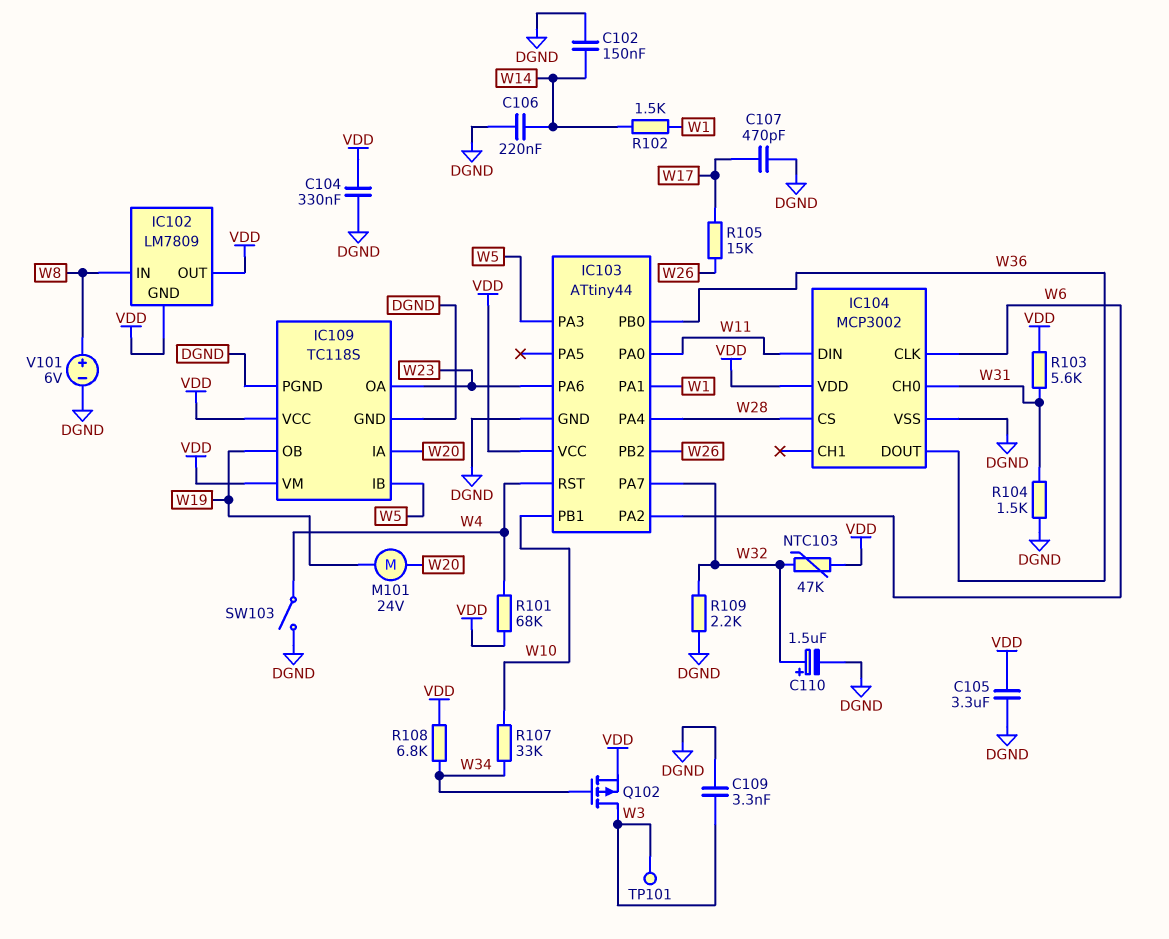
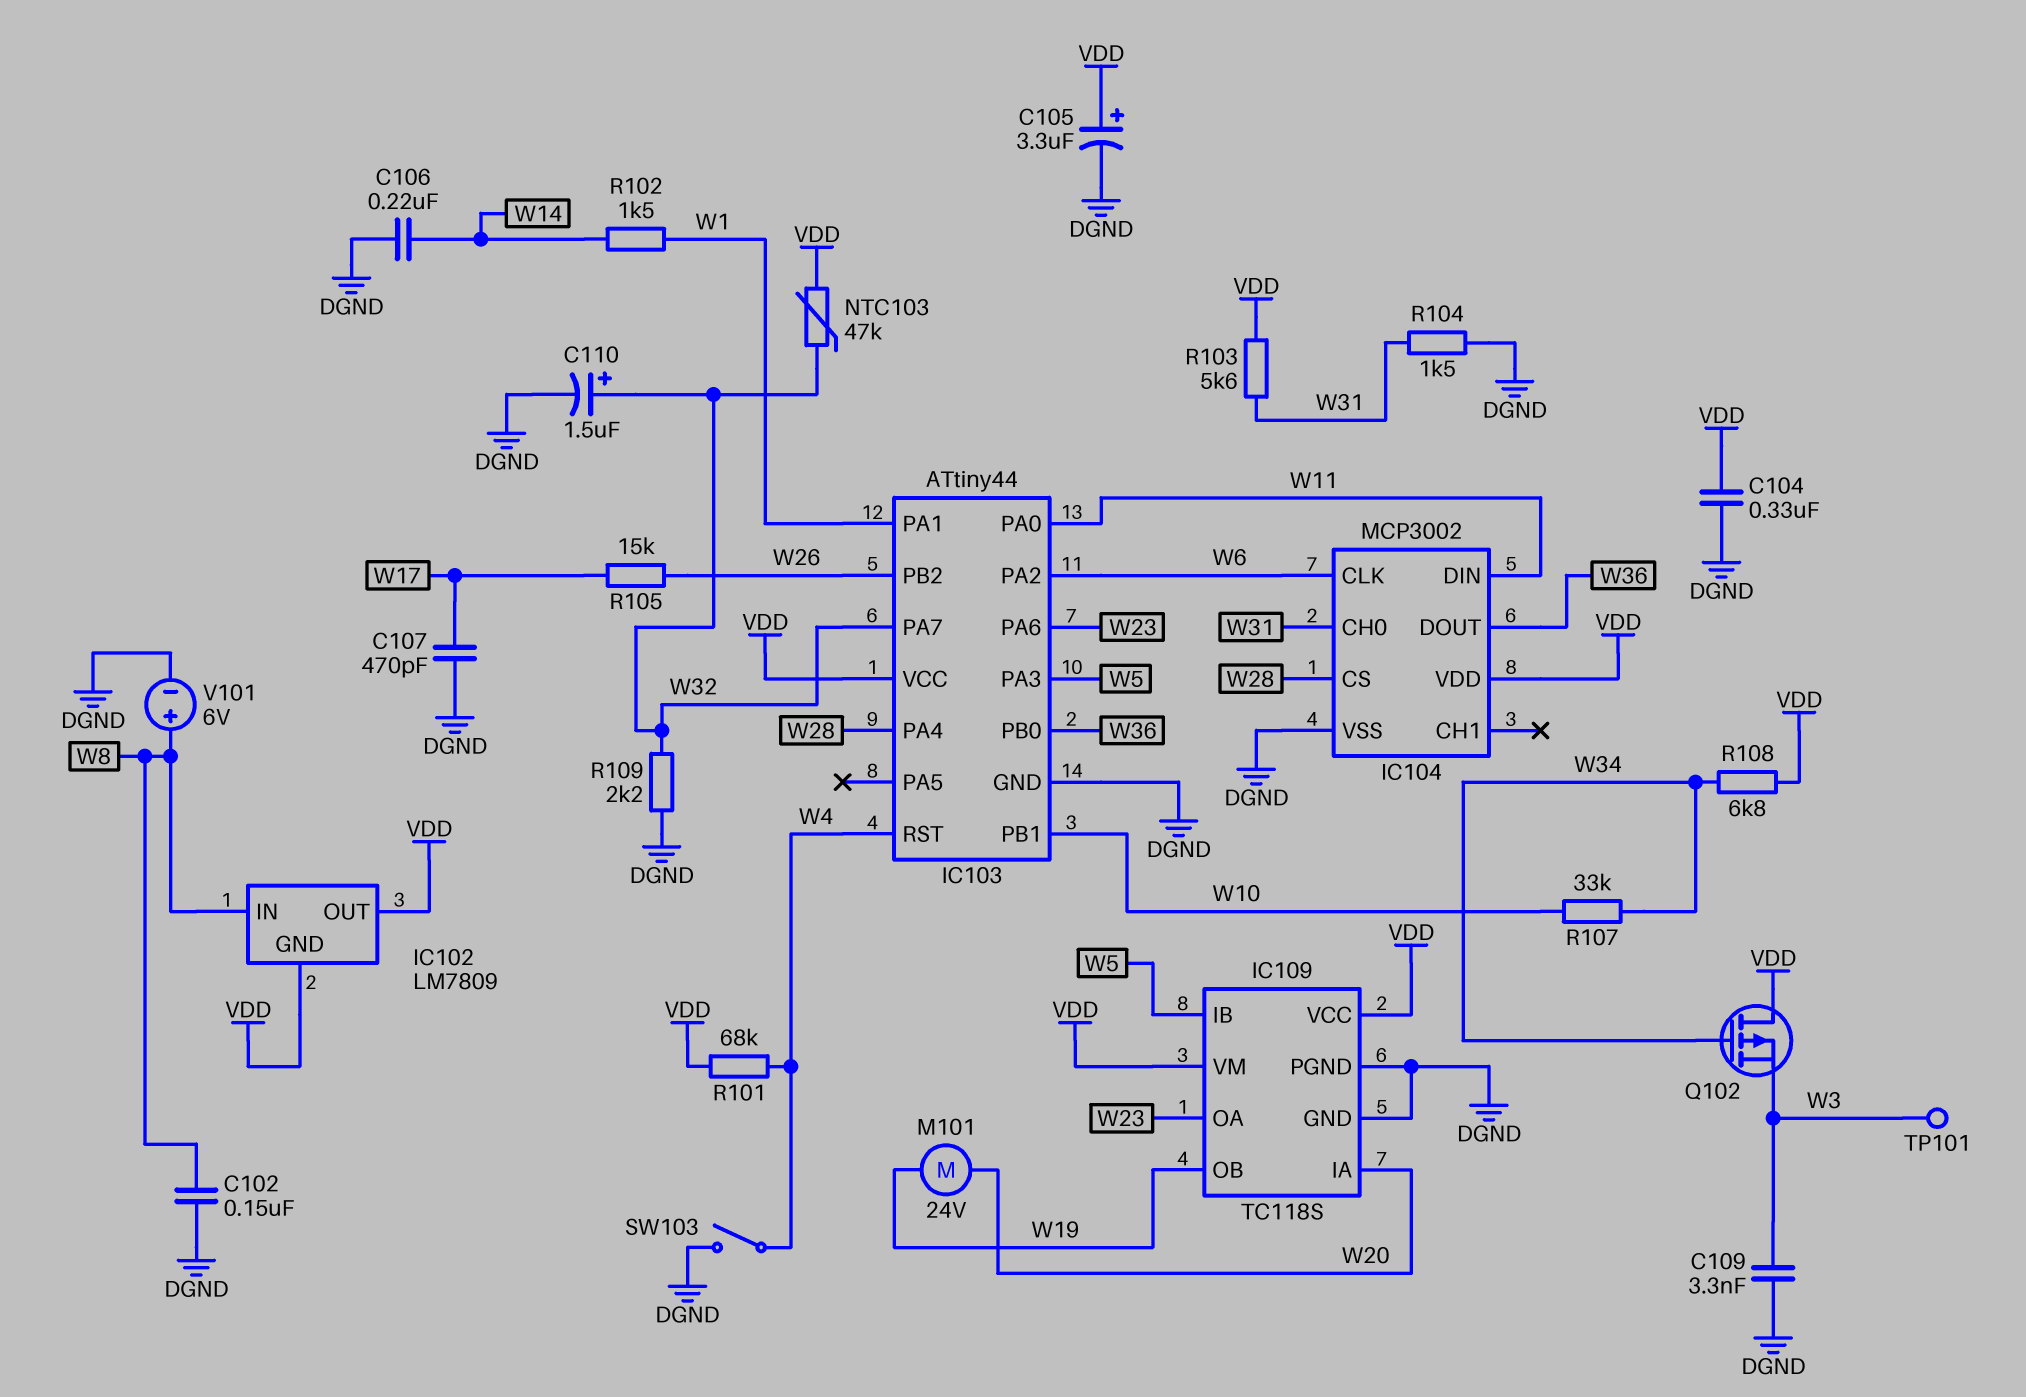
C102: 150nF (DGND, W14) -> 150nF (DGND, W8)
C105: 3.3uF (DGND, VDD) -> 3.3uF (plus VDD, minus DGND)
Q102: PMOS (G W34, D W3, S VDD) -> PMOS (G W34, D VDD, S W3)

